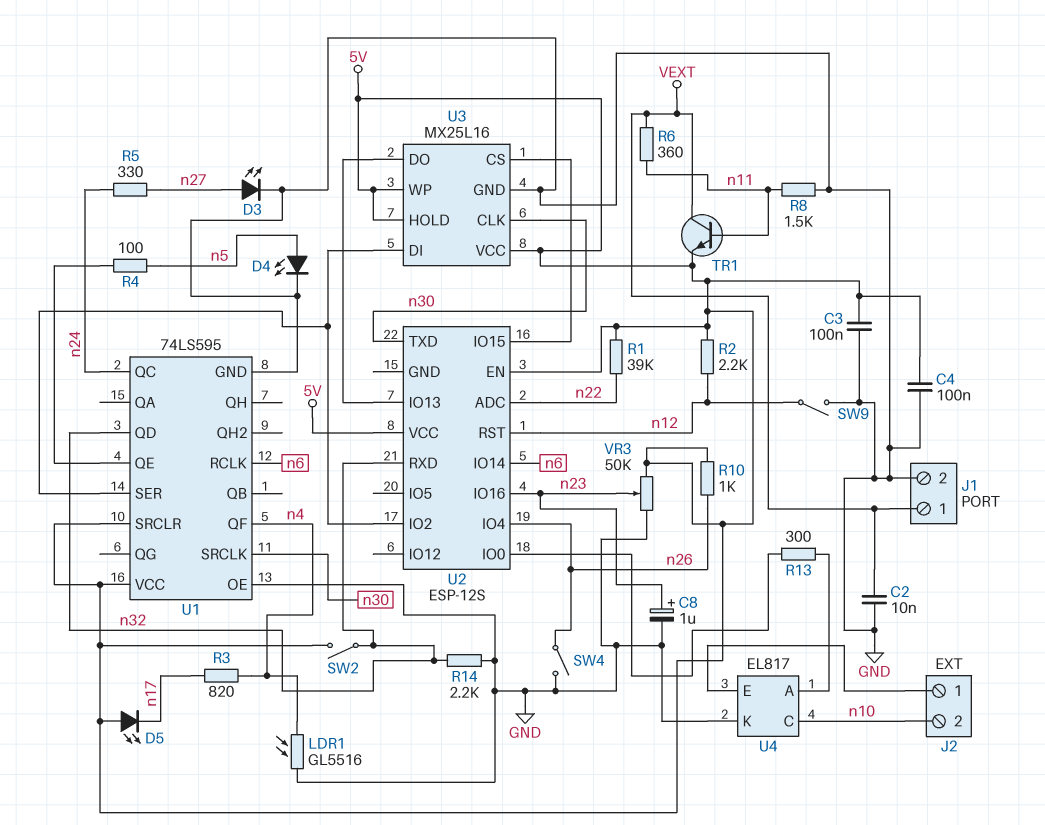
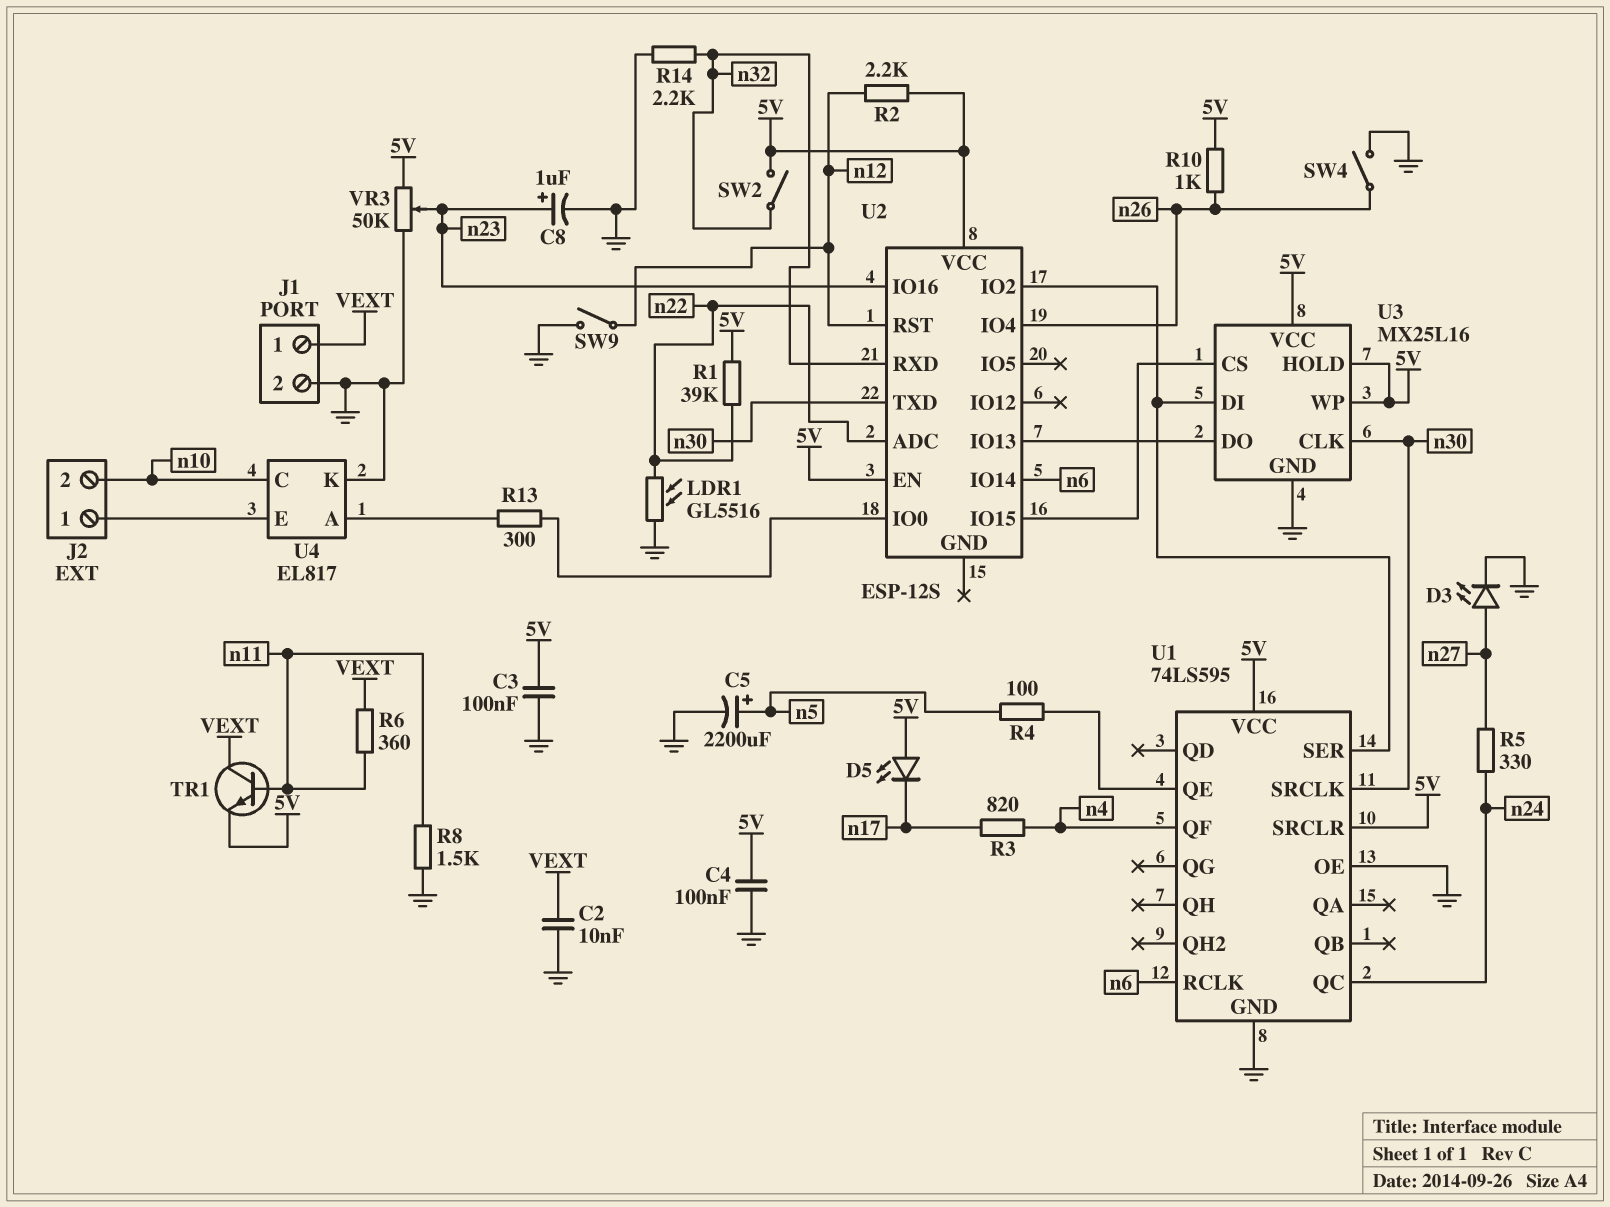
C5: none -> 2200uF (plus n5, minus GND)
D4: LED (A n5, K GND) -> none
LDR1: GL5516 (GND, n4) -> GL5516 (GND, n22)
U1 pin QD: n32 -> none

